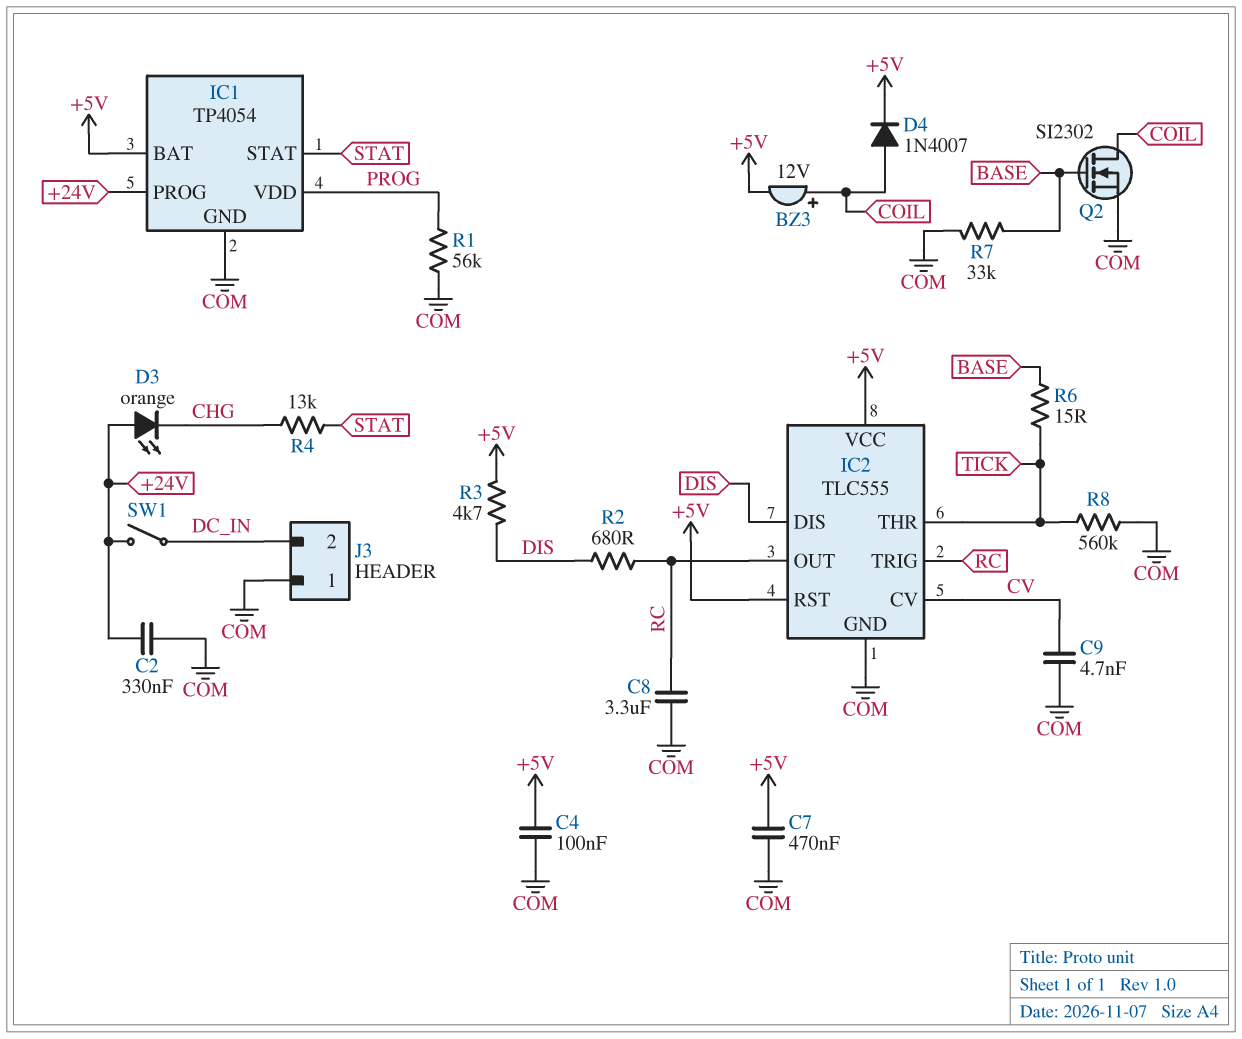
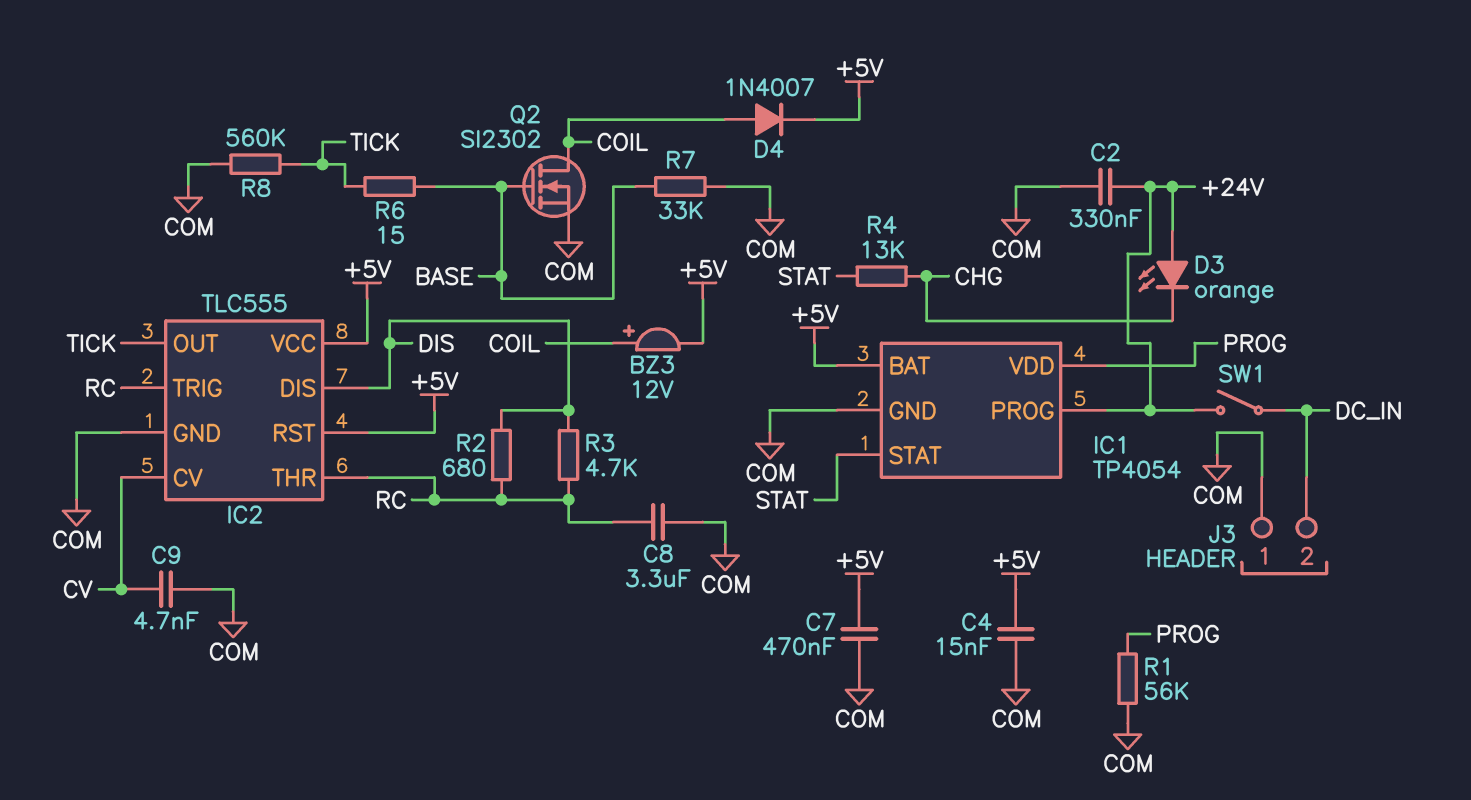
C4: 100nF (+5V, COM) -> 15nF (+5V, COM)
IC2 pin OUT: RC -> TICK
IC2 pin THR: TICK -> RC
R3: 4.7k (+5V, DIS) -> 4.7k (DIS, RC)

